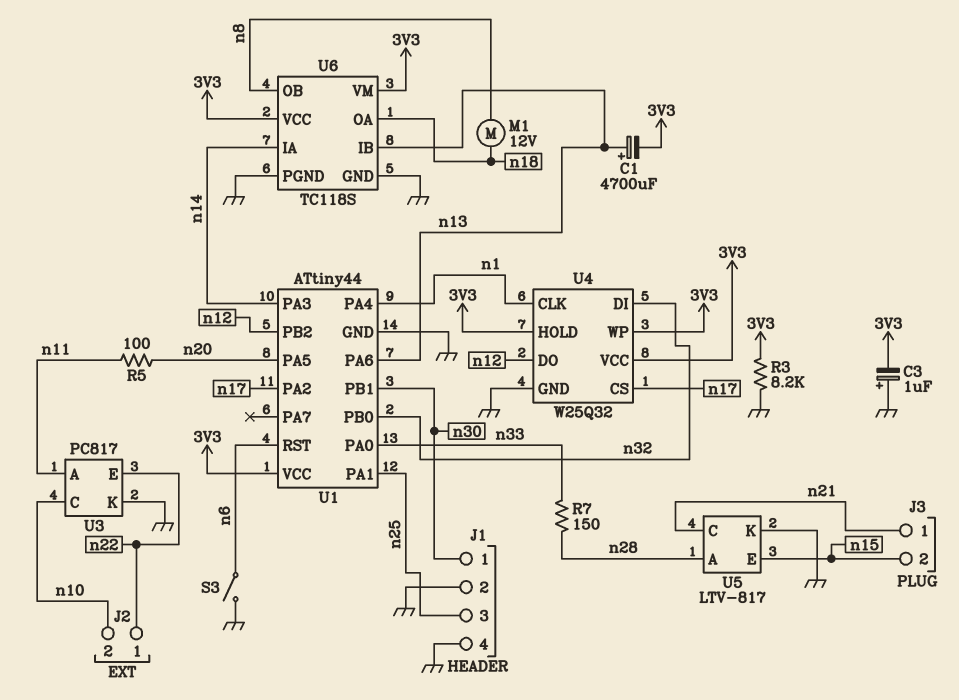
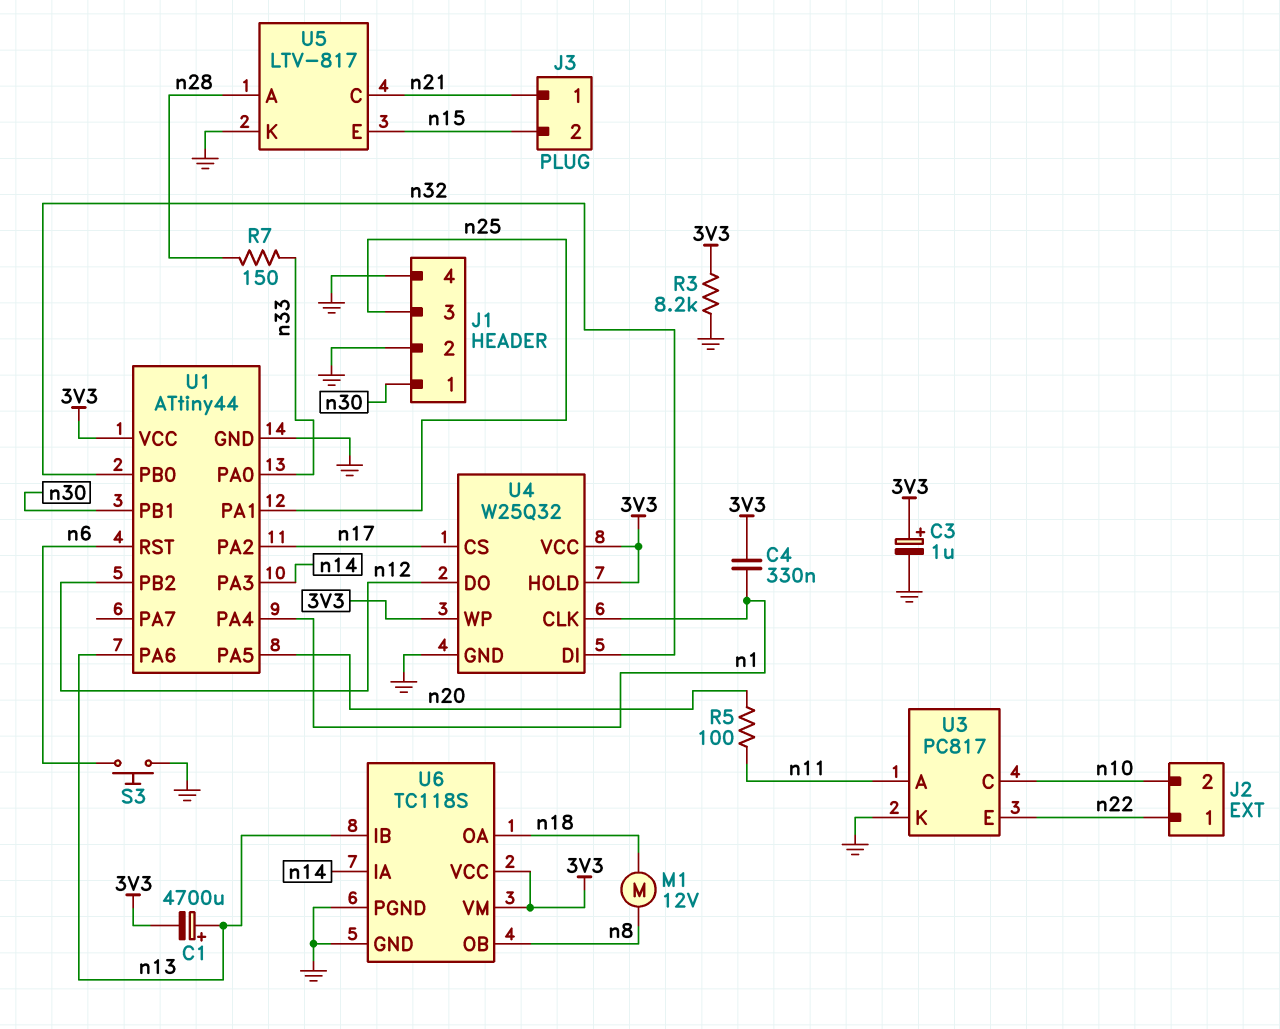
C3: 1uF (plus GND, minus 3V3) -> 1uF (plus 3V3, minus GND)
C4: none -> 330nF (3V3, n1)
S3: switch (GND, n6) -> button (GND, n6)

